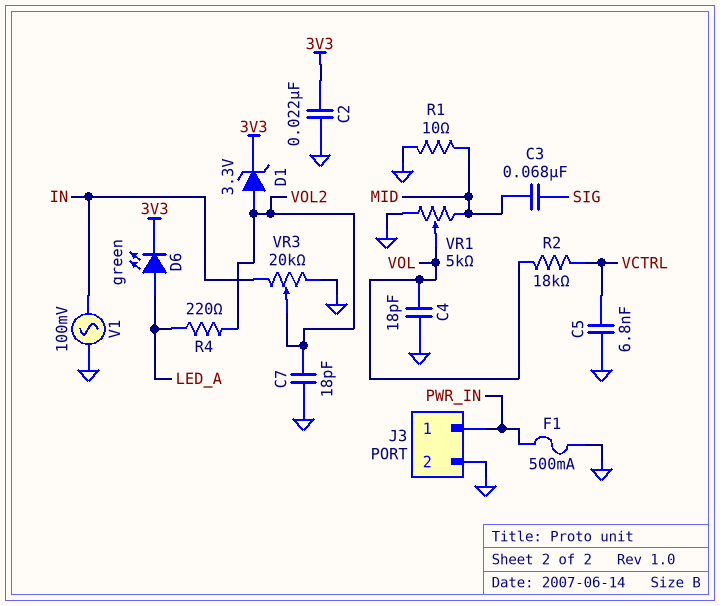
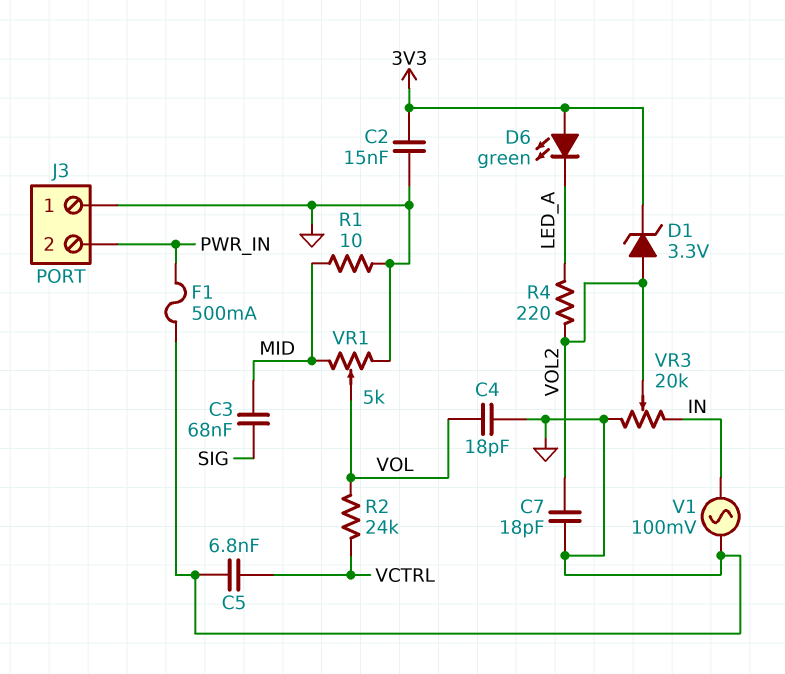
C2: 22nF (3V3, GND) -> 15nF (3V3, GND)
D6: LED green (A LED_A, K 3V3) -> LED green (A 3V3, K LED_A)
J3 pin 1: PWR_IN -> GND
J3 pin 2: GND -> PWR_IN
R2: 18k (VCTRL, VOL) -> 24k (VCTRL, VOL)

